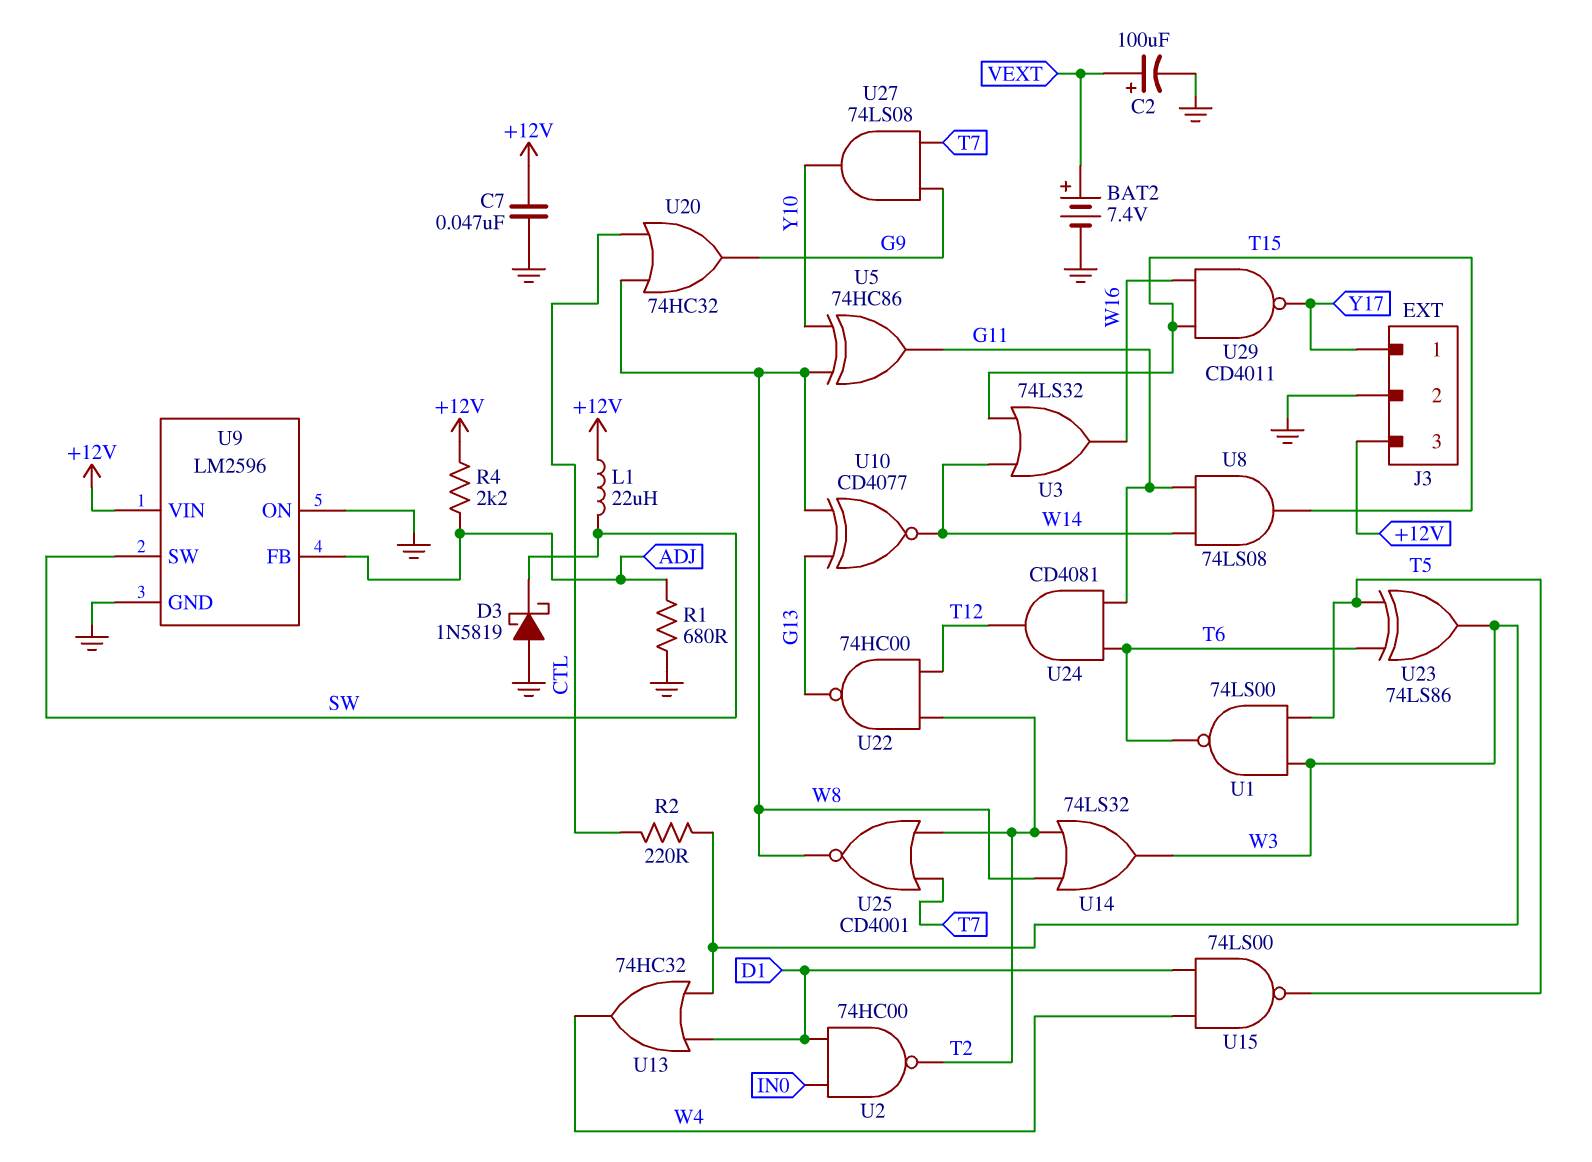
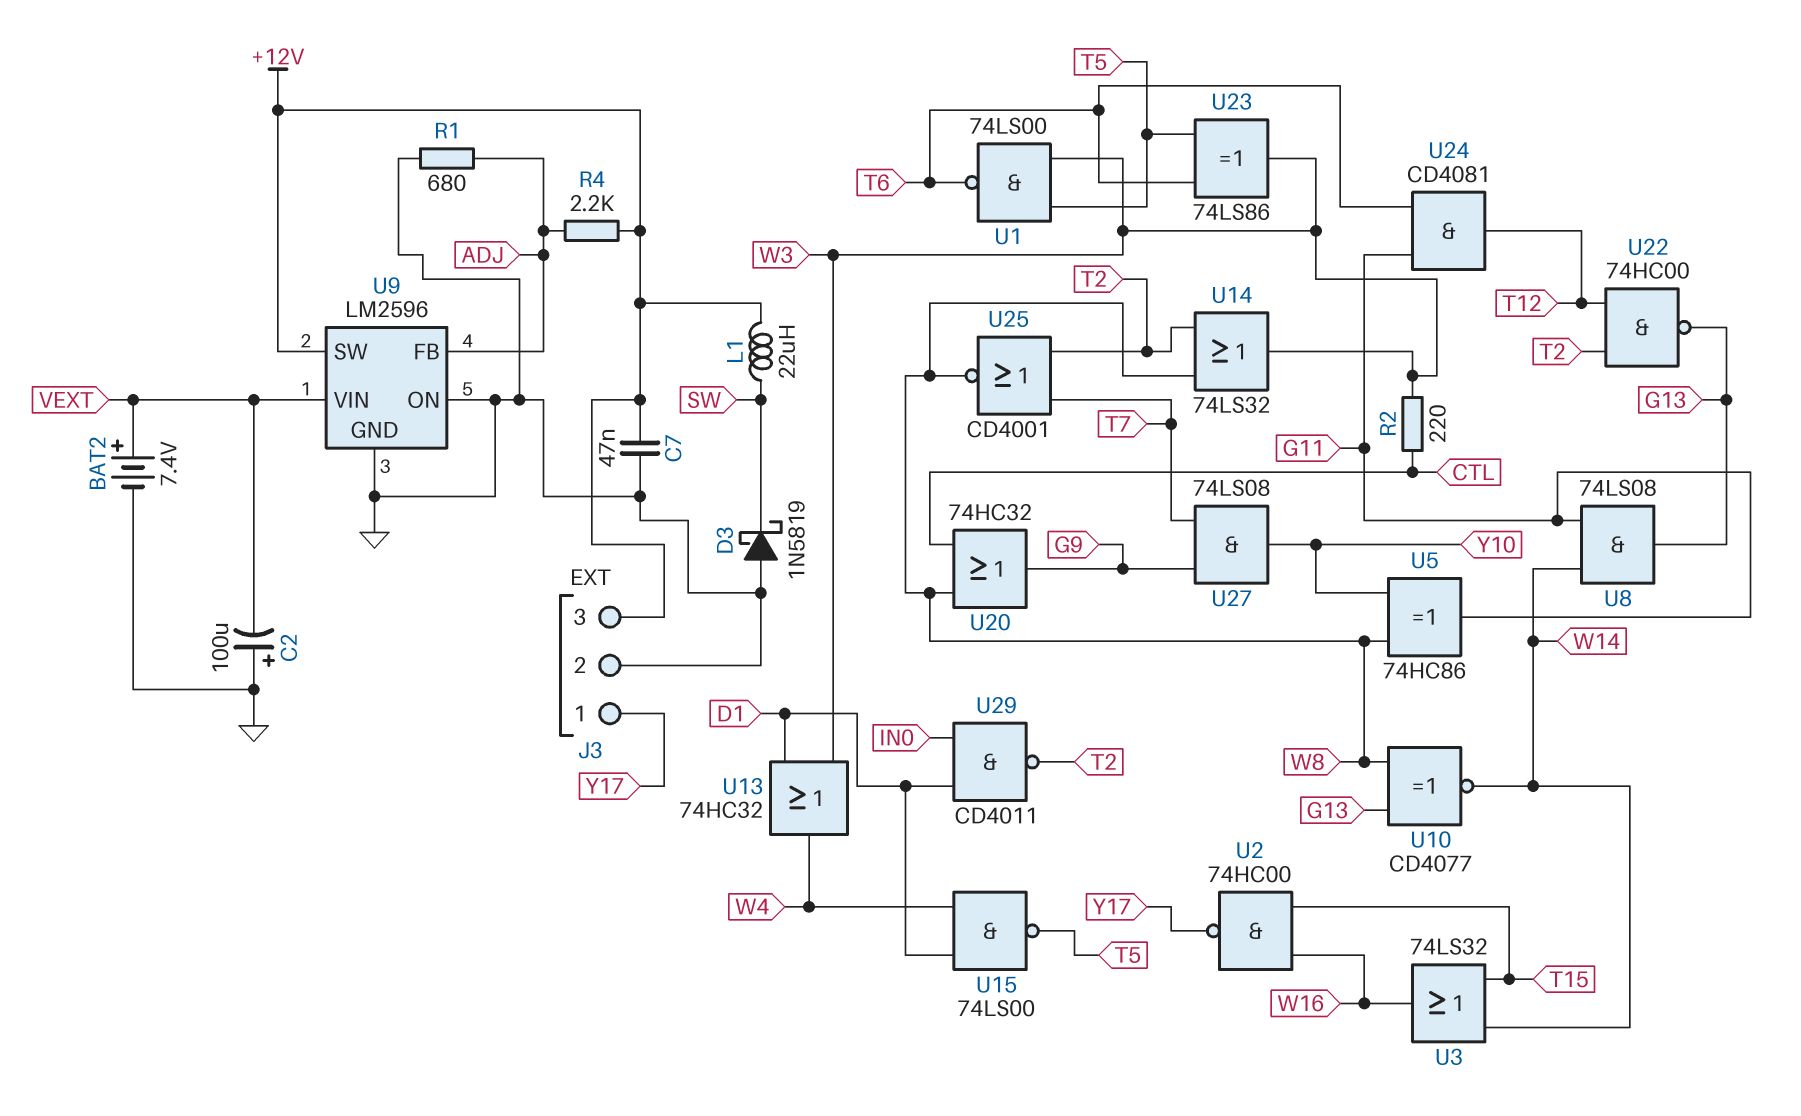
C2: 100uF (plus VEXT, minus GND) -> 100uF (plus GND, minus VEXT)
U2: NAND 74HC00 (in D1, in IN0, out T2) -> NAND 74HC00 (in T15, in W16, out Y17)
U8: AND 74LS08 (in G11, in W14, out T15) -> AND 74LS08 (in G11, in W14, out G13)
U9 pin SW: SW -> +12V
U9 pin VIN: +12V -> VEXT
U29: NAND CD4011 (in T15, in W16, out Y17) -> NAND CD4011 (in D1, in IN0, out T2)

